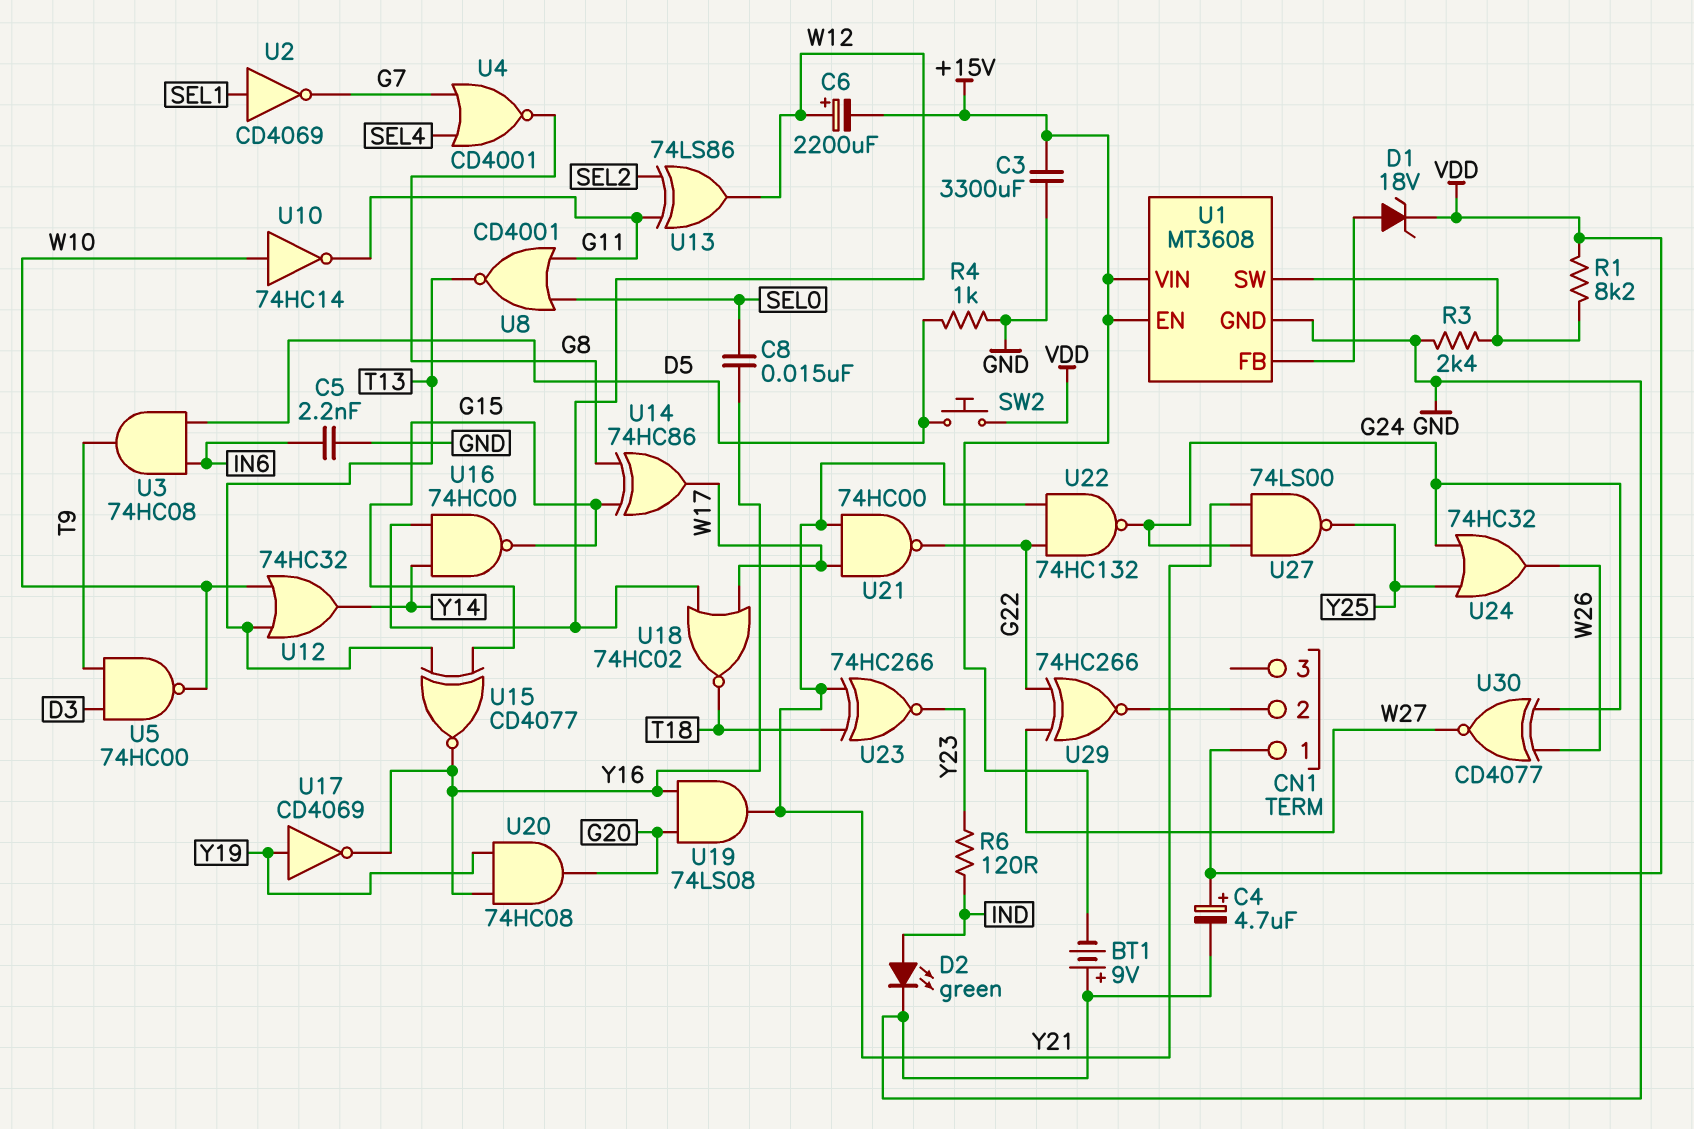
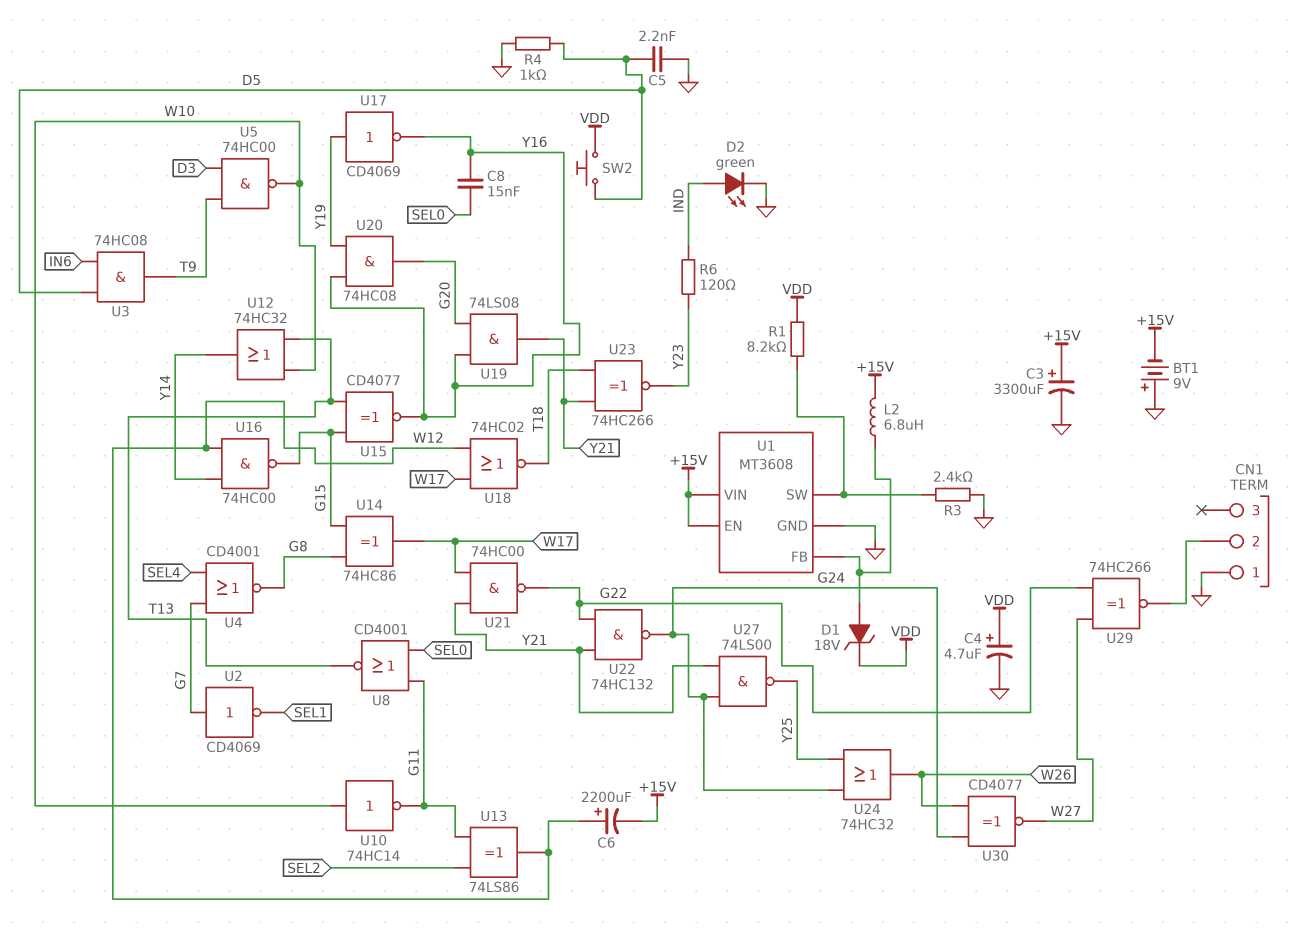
C3: 3300uF (+15V, GND) -> 3300uF (plus +15V, minus GND)
C5: 2.2nF (GND, IN6) -> 2.2nF (D5, GND)
CN1 pin 1: VDD -> GND
L2: none -> 6.8uH (+15V, U1/FB)
U2: NOT CD4069 (in SEL1, out G7) -> NOT CD4069 (in G7, out SEL1)

